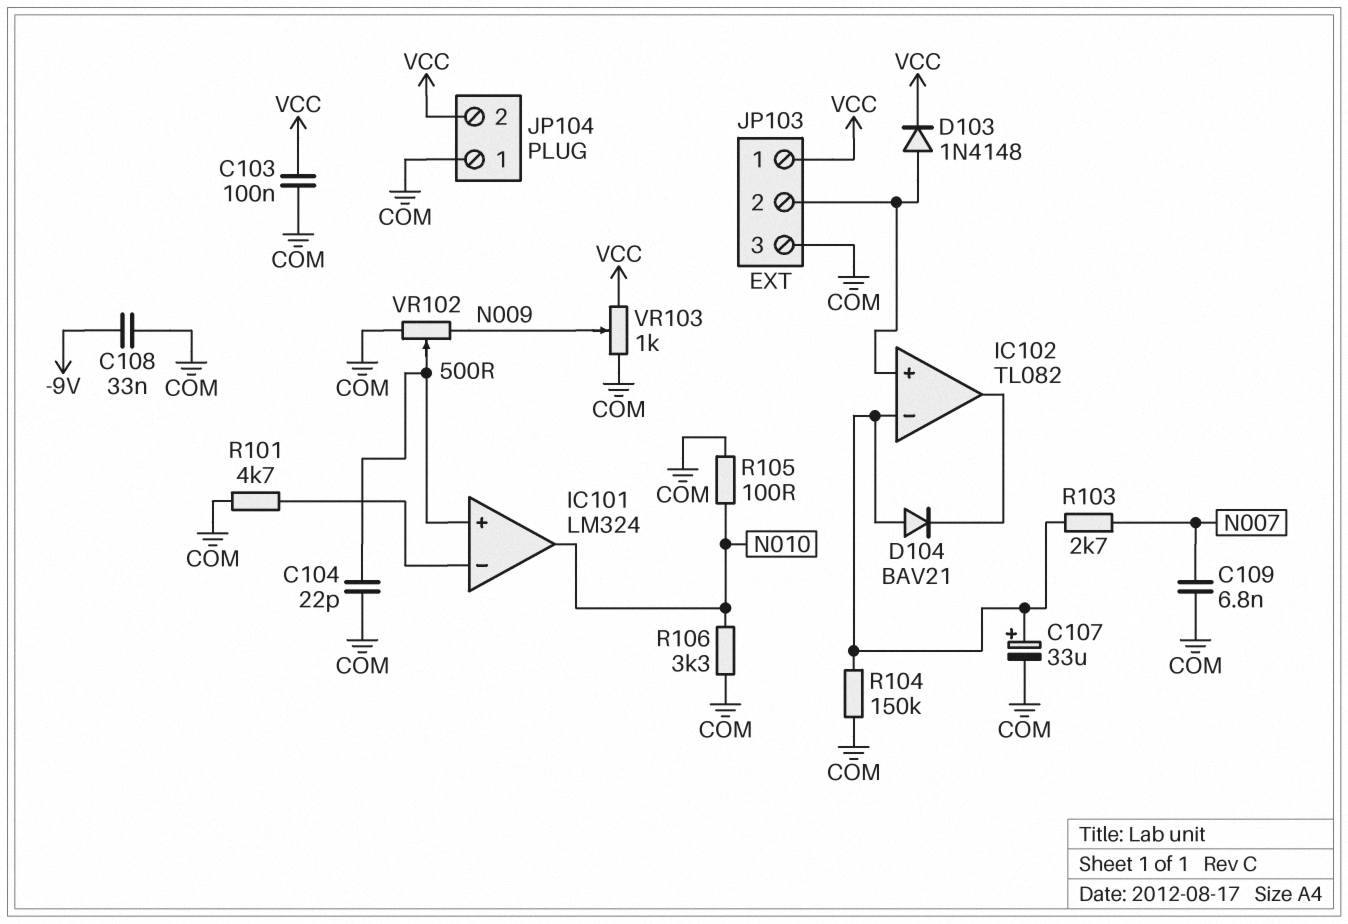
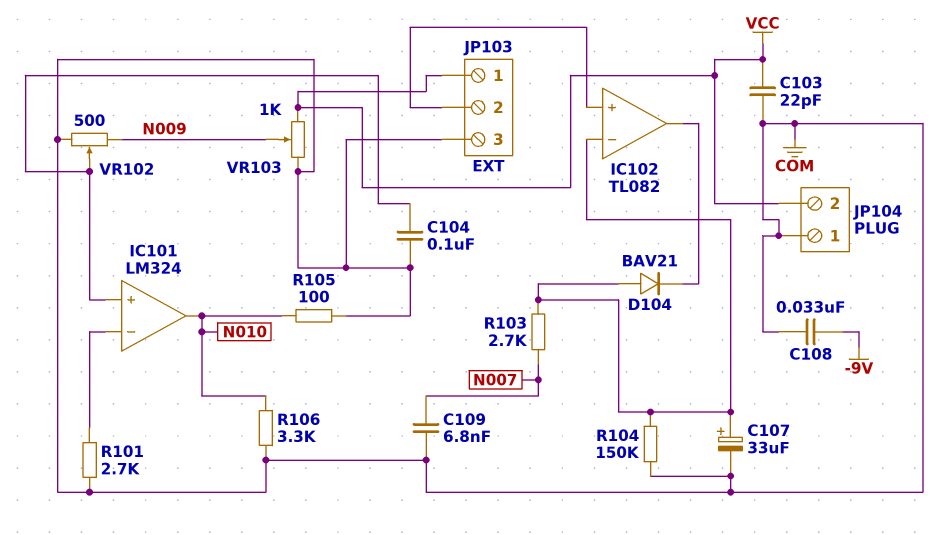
C103: 100nF (COM, VCC) -> 22pF (COM, VCC)
C104: 22pF (COM, IC101/in+) -> 100nF (COM, IC101/in+)
D103: diode 1N4148 (A IC102/in+, K VCC) -> none
R101: 4.7k (COM, IC101/in-) -> 2.7k (COM, IC101/in-)

